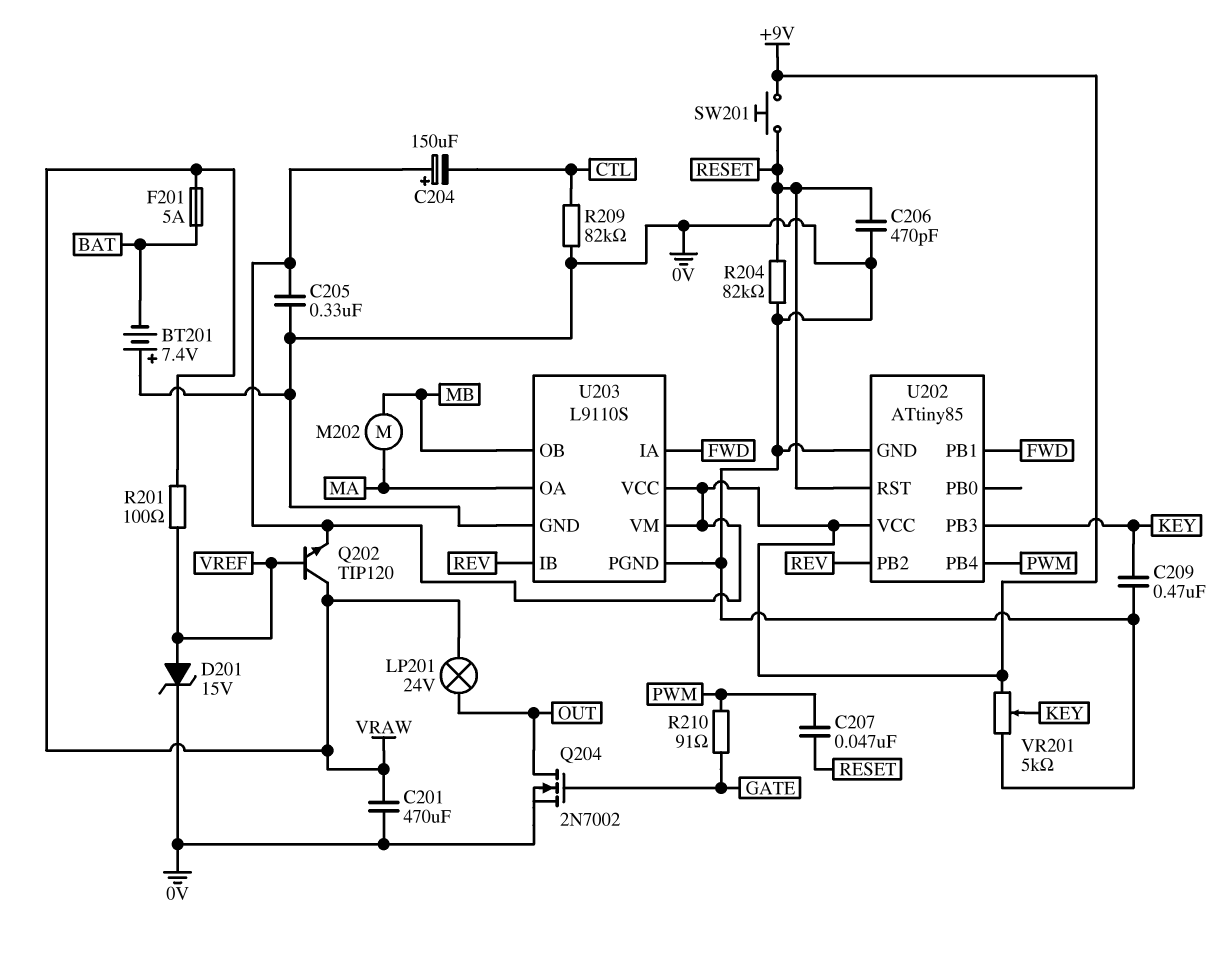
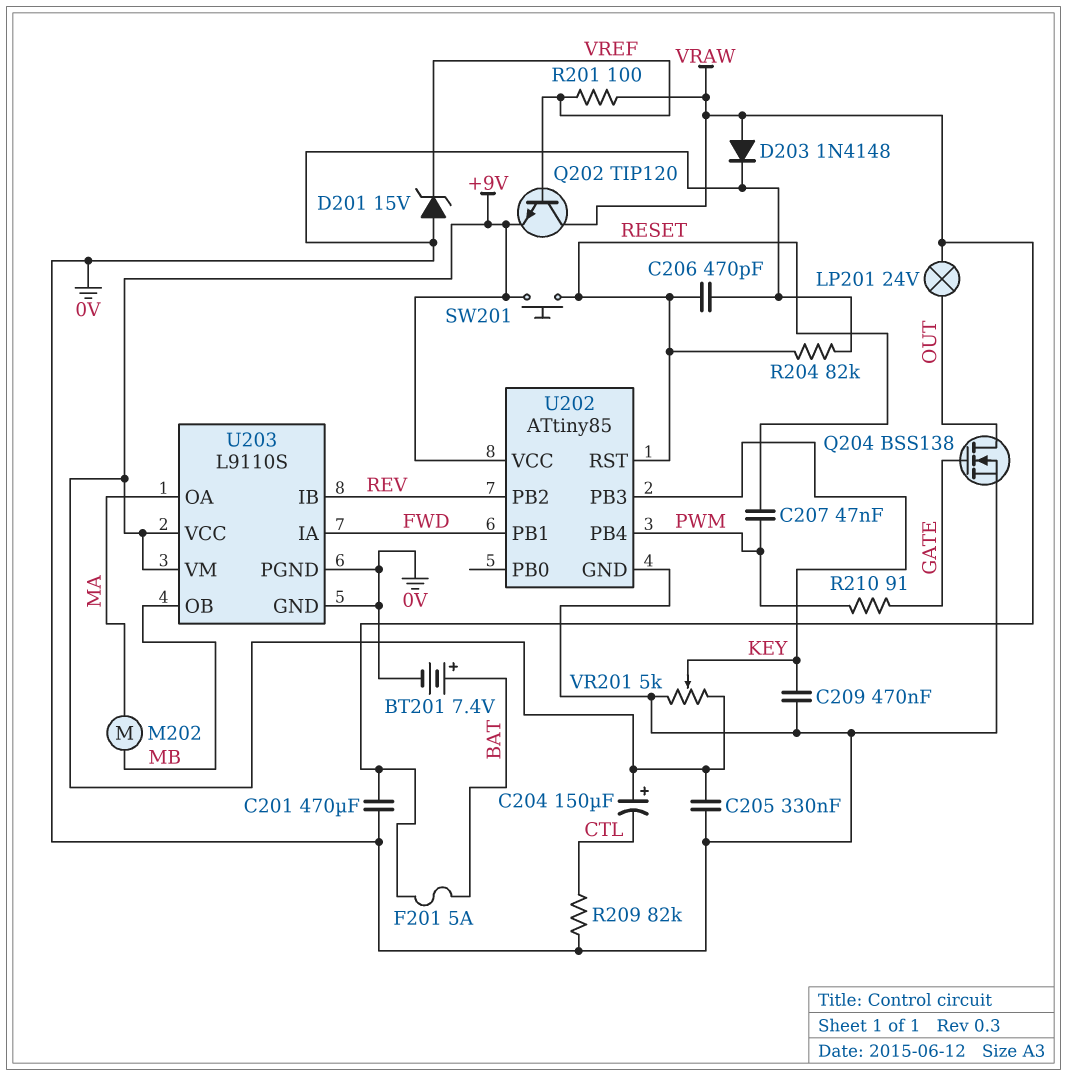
BT201: 7.4V (plus 0V, minus BAT) -> 7.4V (plus BAT, minus 0V)
D201: zener 15V (A VREF, K 0V) -> zener 15V (A 0V, K VREF)
D203: none -> diode 1N4148 (A VRAW, K 0V)
Q204: NMOS 2N7002 (G GATE, D OUT, S 0V) -> NMOS BSS138 (G GATE, D OUT, S 0V)

